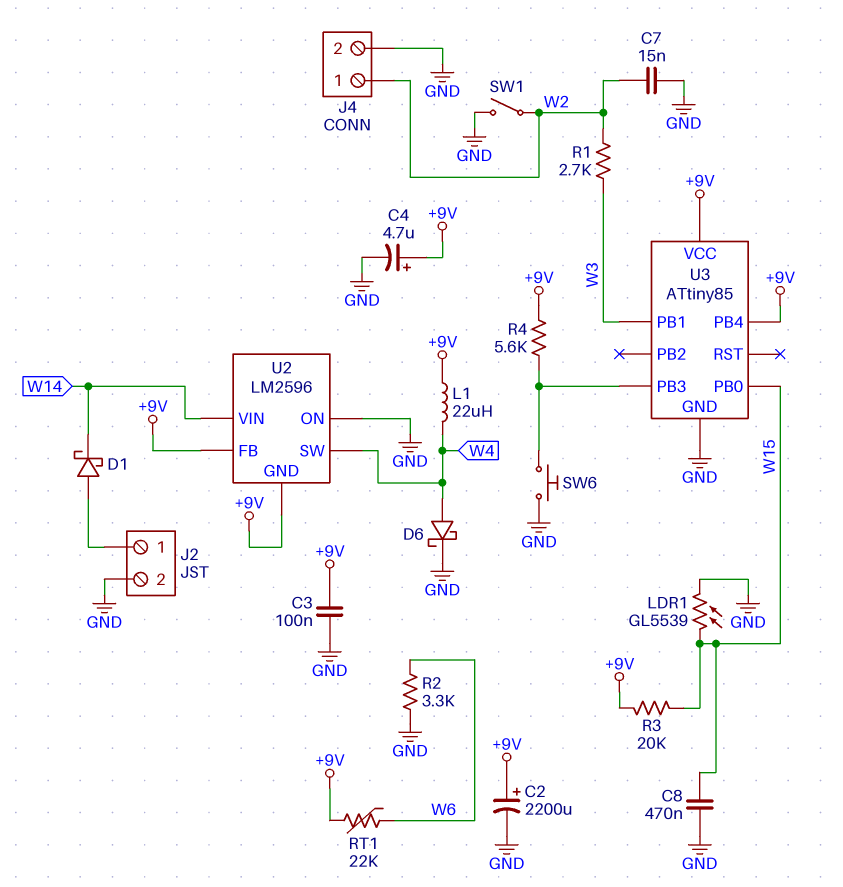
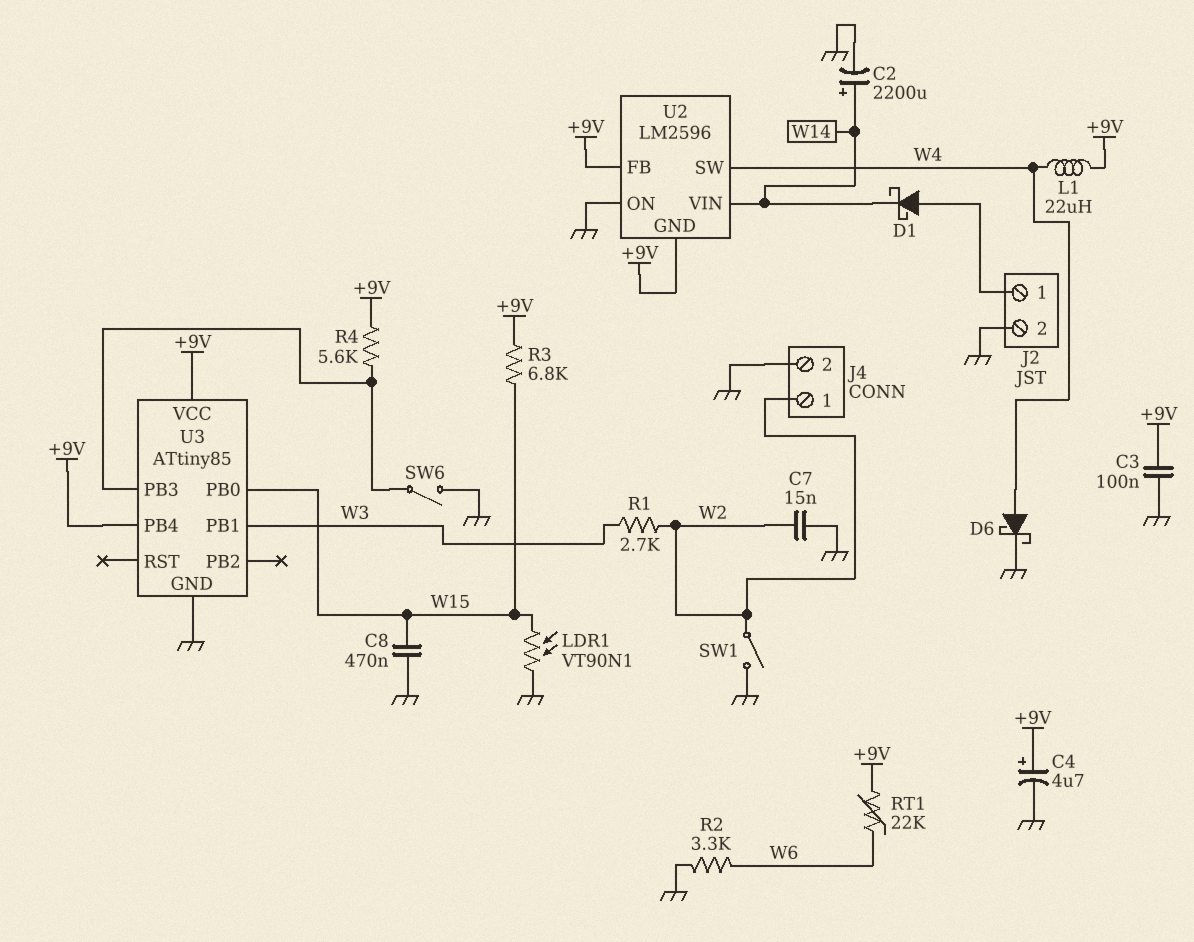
C2: 2200uF (plus +9V, minus GND) -> 2200uF (plus W14, minus GND)
LDR1: GL5539 (GND, W15) -> VT90N1 (GND, W15)
R3: 20k (+9V, W15) -> 6.8k (+9V, W15)
SW6: button (GND, U3/PB3) -> switch (GND, U3/PB3)

